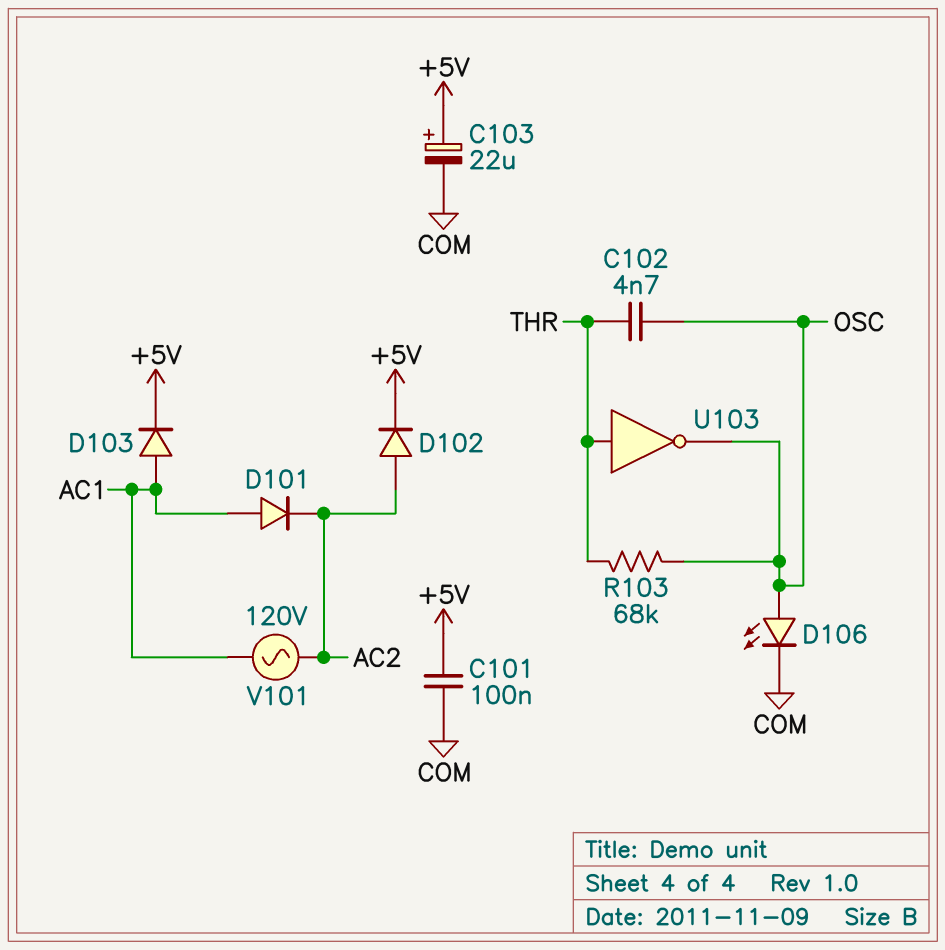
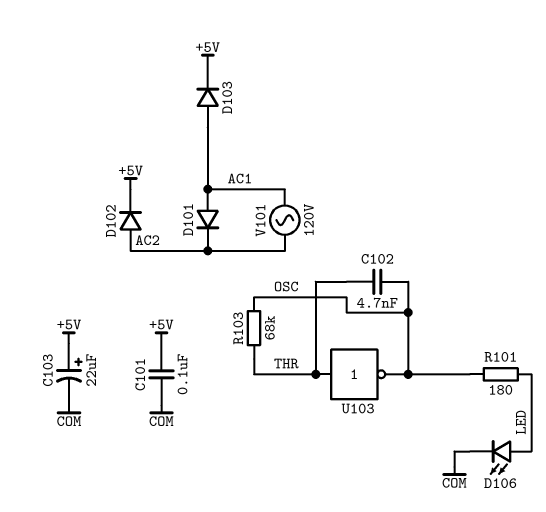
D106: LED (A OSC, K COM) -> LED (A LED, K COM)
R101: none -> 180 (LED, OSC)

